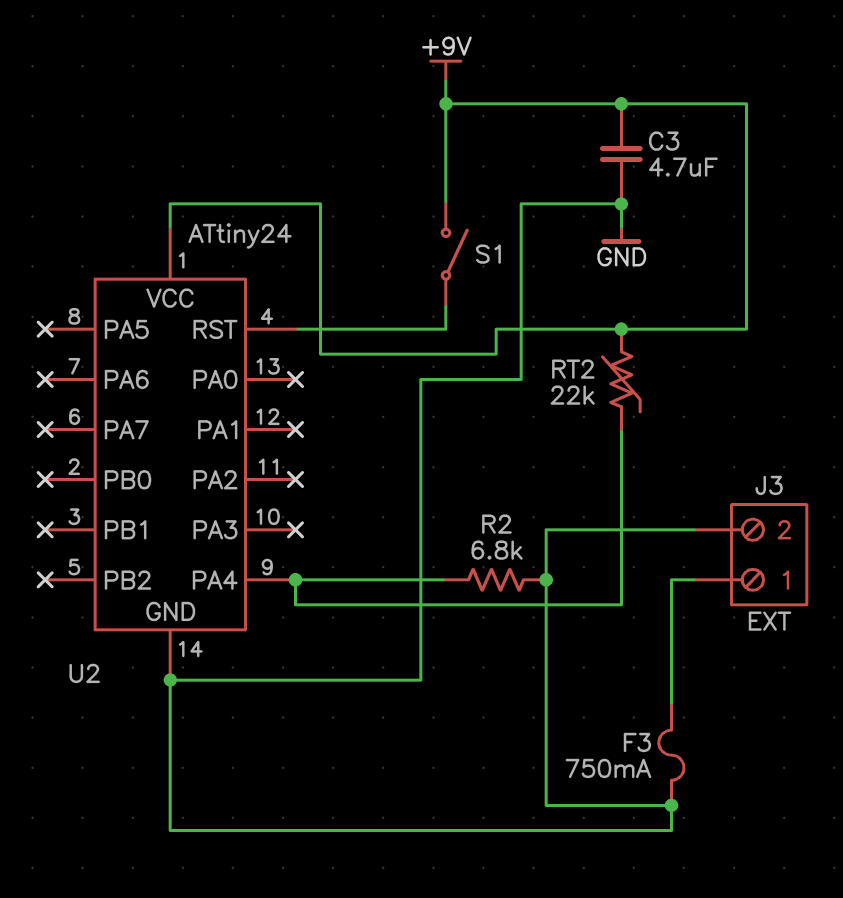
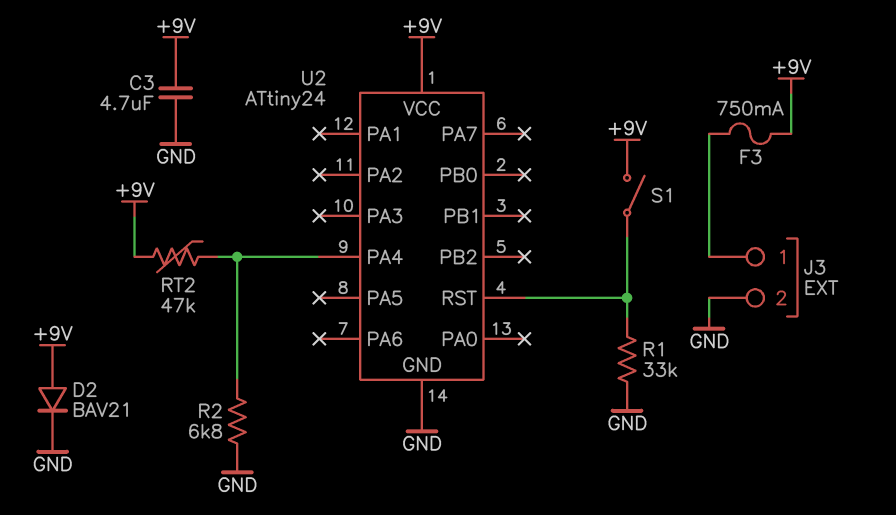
D2: none -> diode BAV21 (A +9V, K GND)
F3: 750mA (GND, J3/1) -> 750mA (+9V, J3/1)
R1: none -> 33k (GND, U2/RST)
RT2: 22k (+9V, U2/PA4) -> 47k (+9V, U2/PA4)

